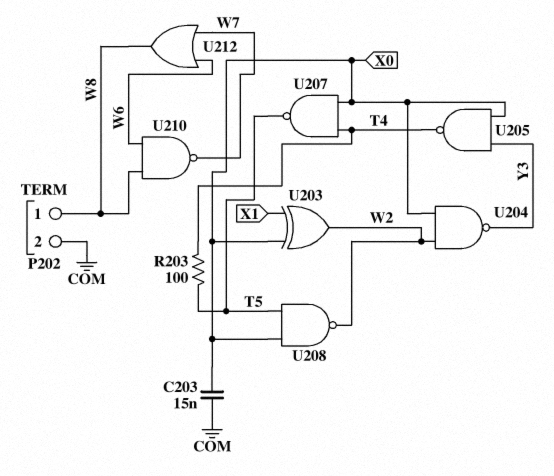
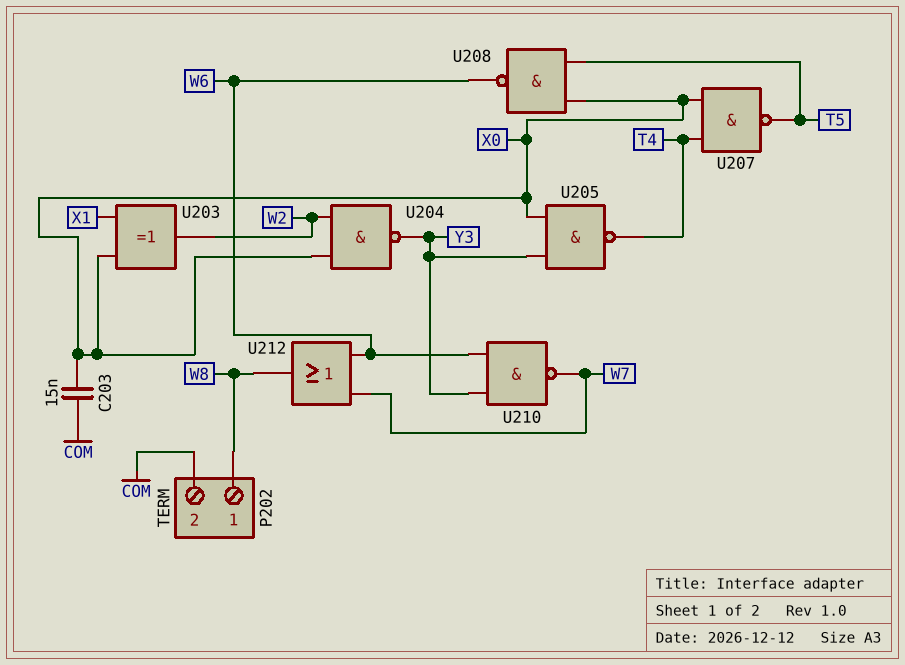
R203: 100 (T4, T5) -> none
U208: NAND (in T5, in X0, out W2) -> NAND (in T5, in X0, out W6)
U210: NAND (in W6, in W8, out W7) -> NAND (in W6, in Y3, out W7)

